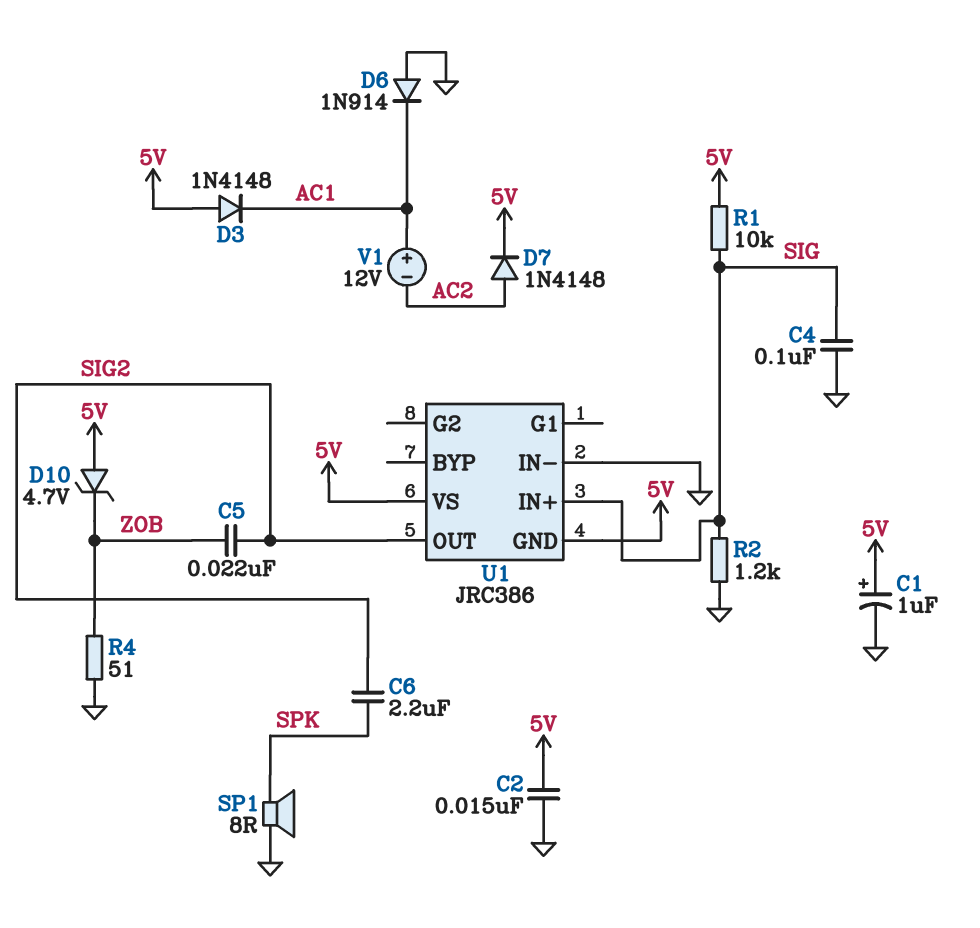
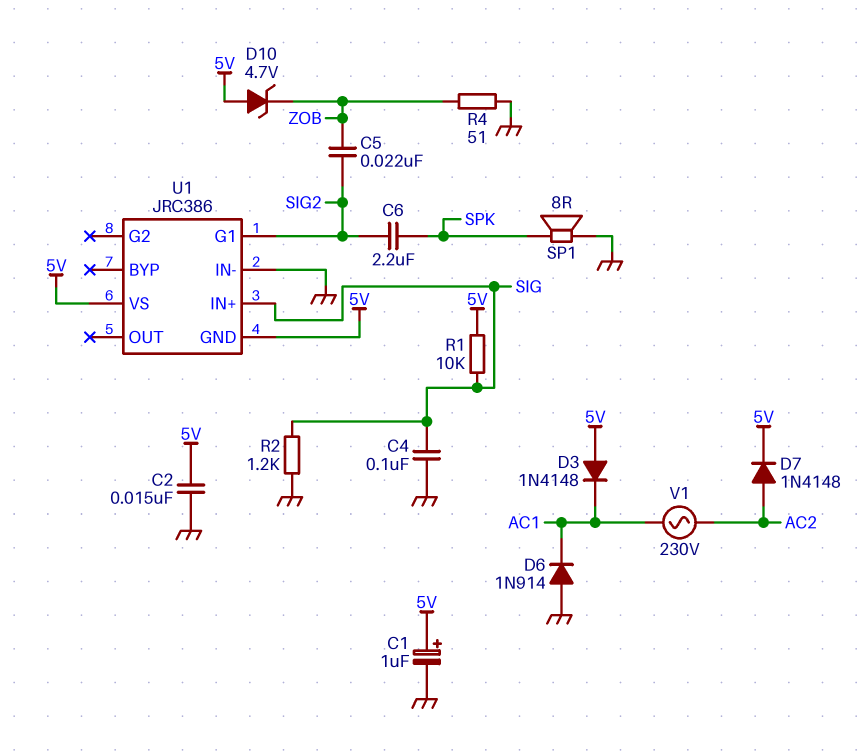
U1 pin G1: none -> SIG2
U1 pin OUT: SIG2 -> none
V1: 12V (plus AC1, minus AC2) -> AC 230V (AC1, AC2)

